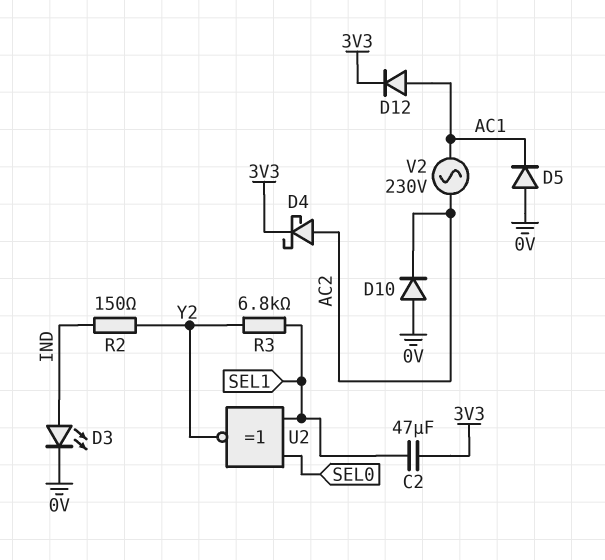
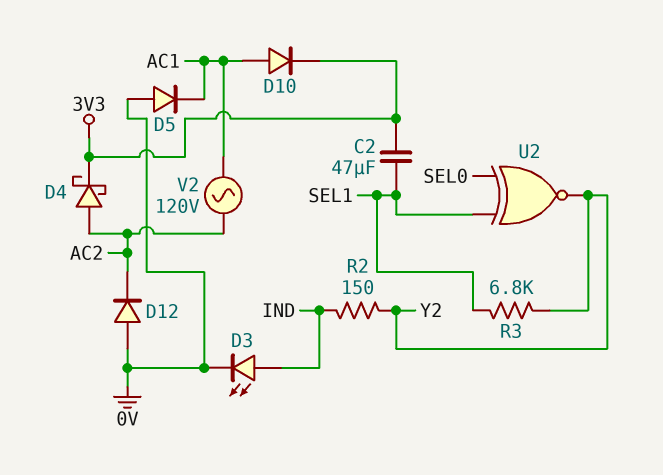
D10: diode (A 0V, K AC2) -> diode (A AC1, K 3V3)
D12: diode (A AC1, K 3V3) -> diode (A 0V, K AC2)
V2: AC 230V (AC1, AC2) -> AC 120V (AC1, AC2)

